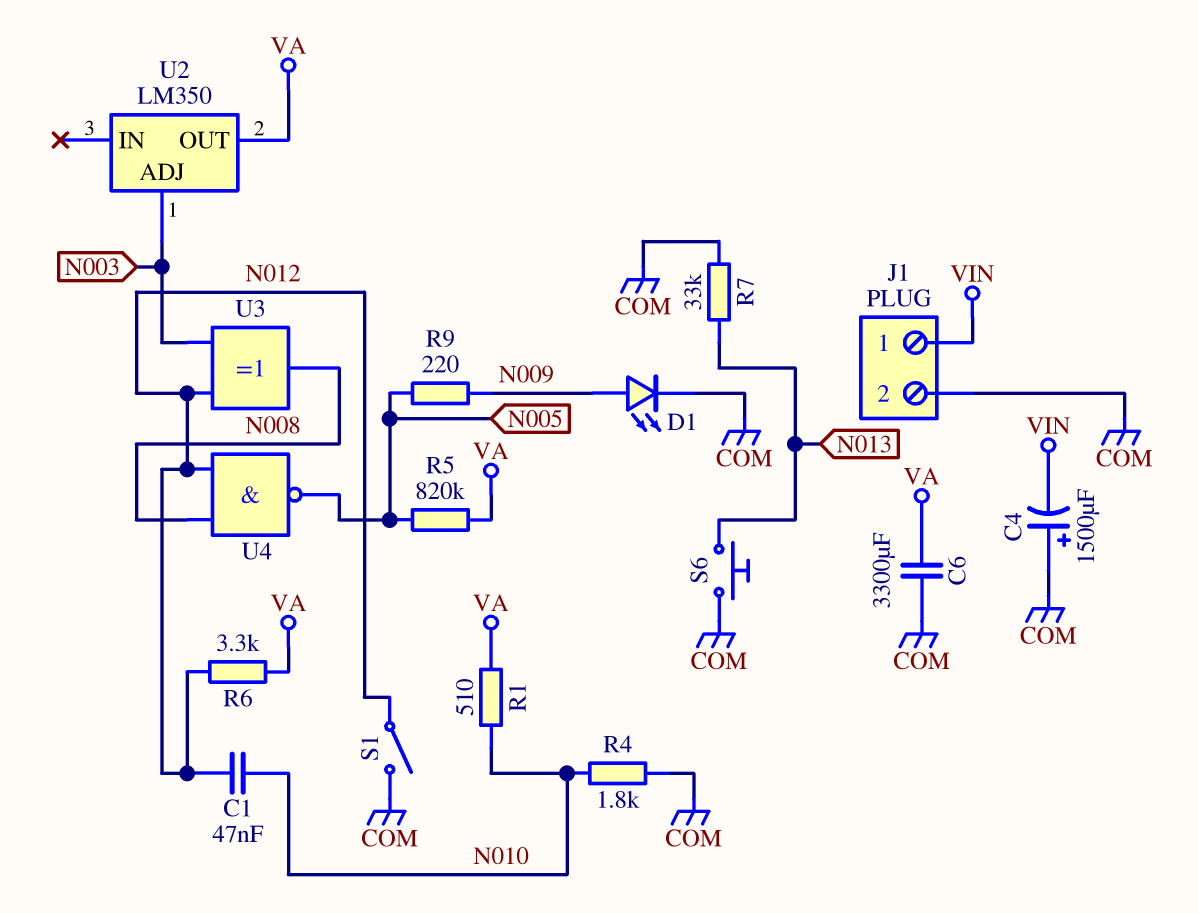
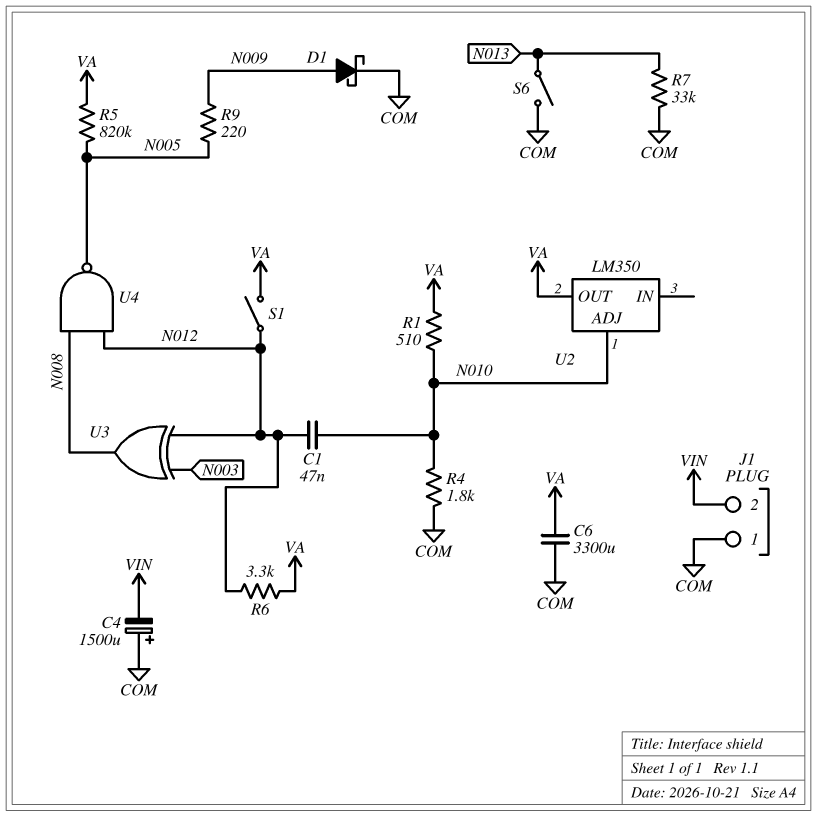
D1: LED (A N009, K COM) -> schottky (A N009, K COM)
J1 pin 1: VIN -> COM
J1 pin 2: COM -> VIN
S1: switch (COM, N012) -> switch (N012, VA)
S6: button (COM, N013) -> switch (COM, N013)
U2 pin ADJ: N003 -> N010

